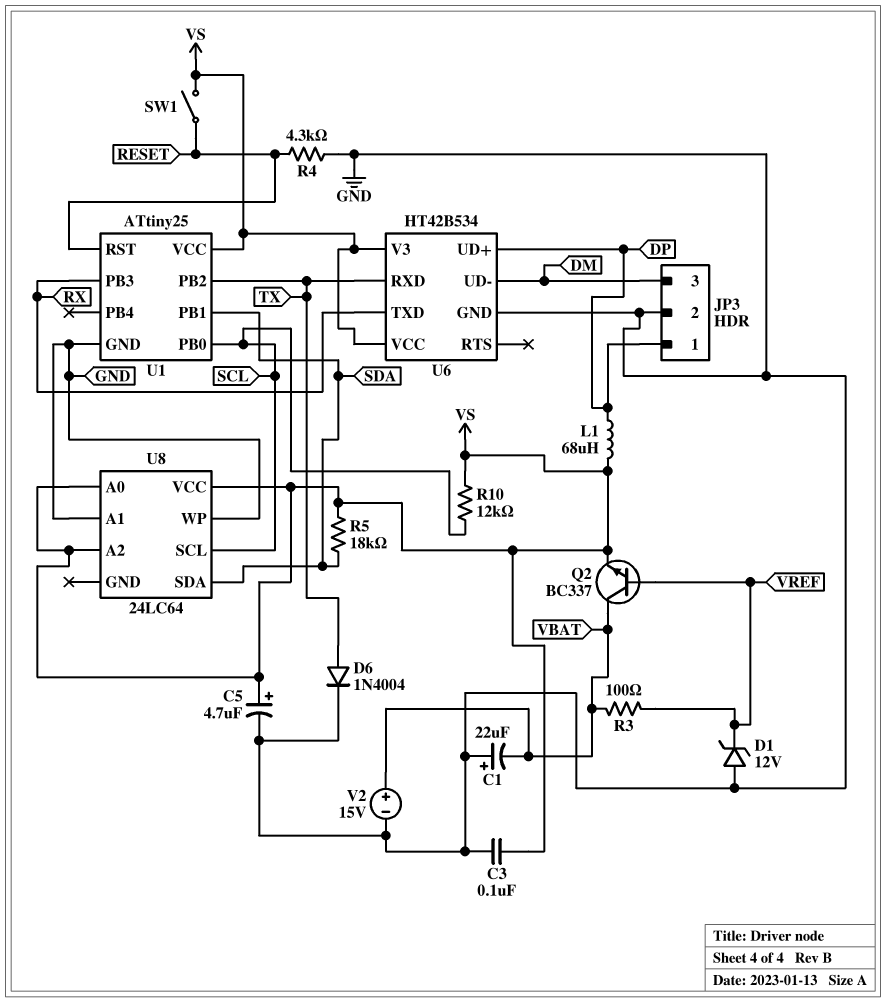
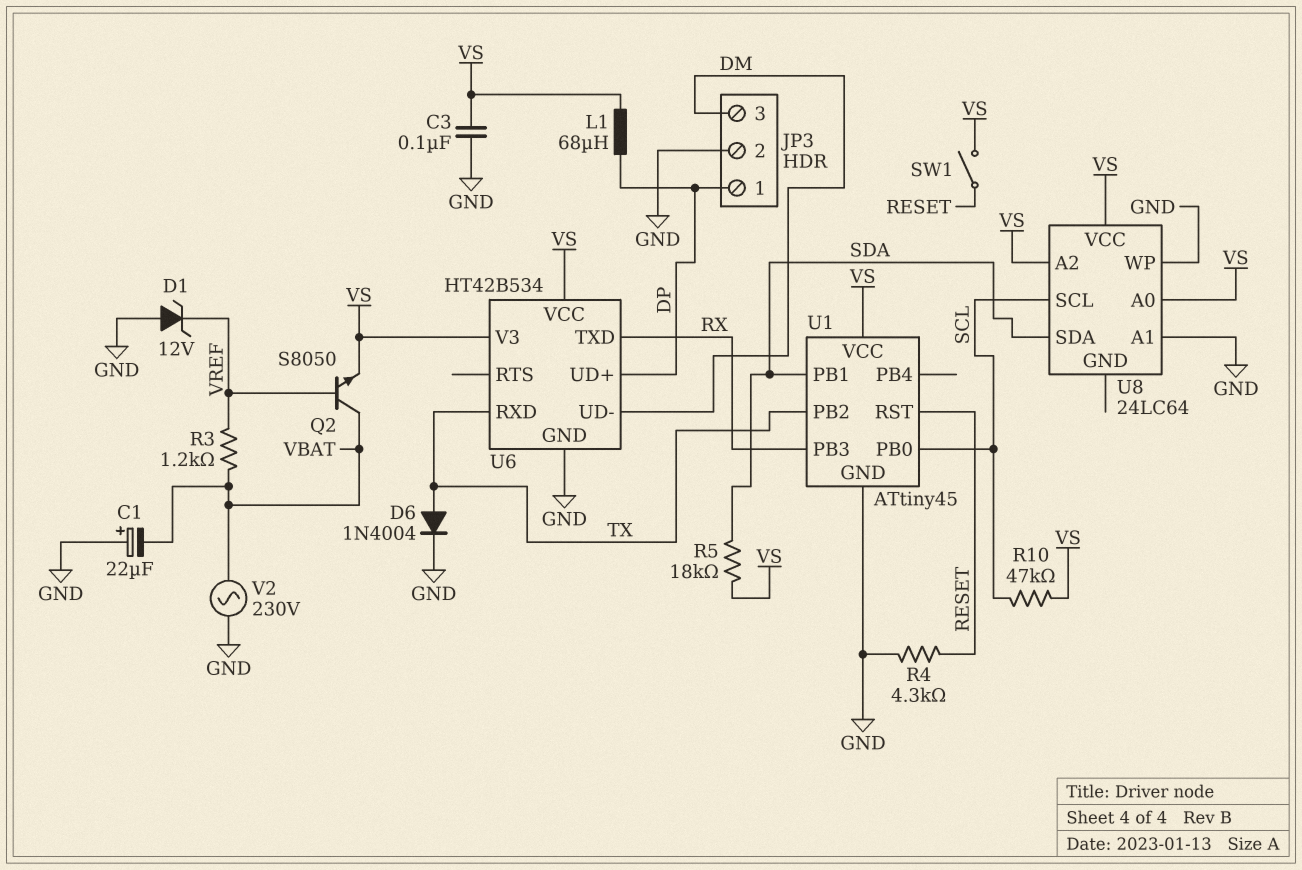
C5: 4.7uF (plus VS, minus GND) -> none
Q2: NPN BC337 (B VREF, C VBAT, E VS) -> NPN S8050 (B VREF, C VBAT, E VS)
R3: 100 (VBAT, VREF) -> 1.2k (VBAT, VREF)
R10: 12k (SCL, VS) -> 47k (SCL, VS)
U1: ATtiny25 -> ATtiny45
V2: 15V (plus VBAT, minus GND) -> AC 230V (GND, VBAT)

